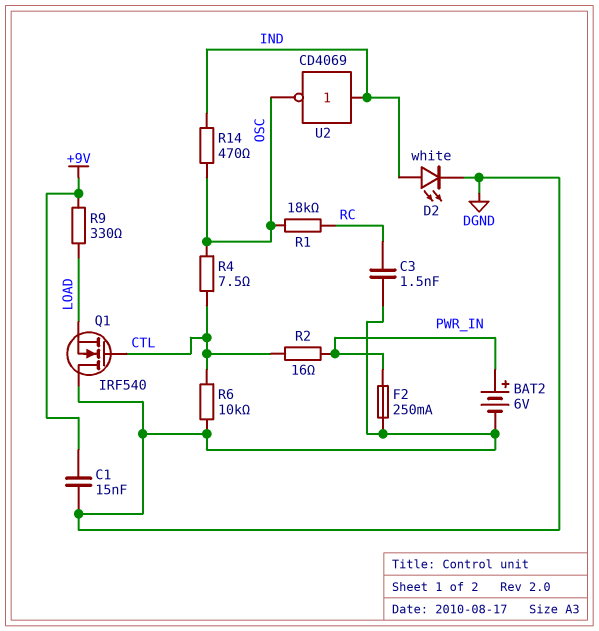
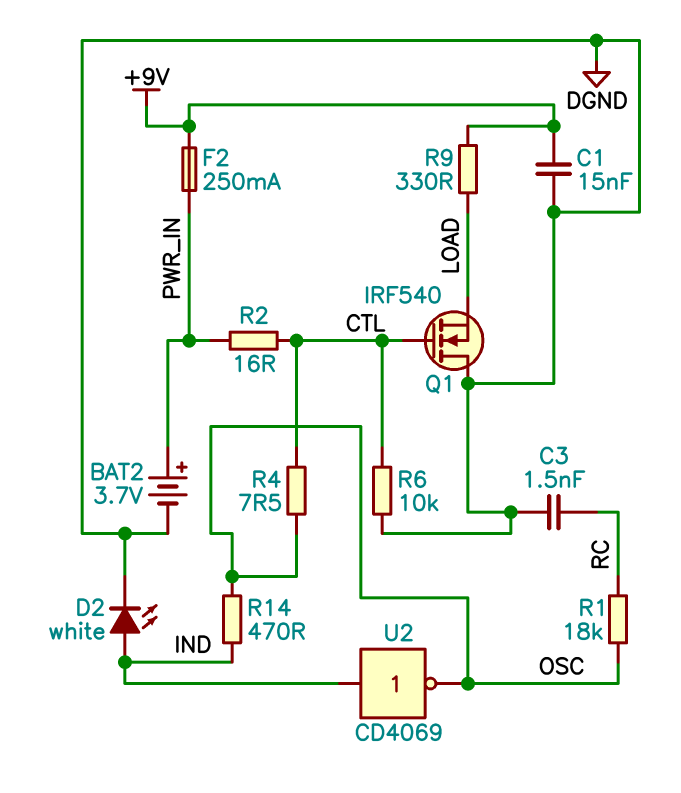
BAT2: 6V (plus PWR_IN, minus DGND) -> 3.7V (plus PWR_IN, minus DGND)
F2: 250mA (DGND, PWR_IN) -> 250mA (+9V, PWR_IN)

